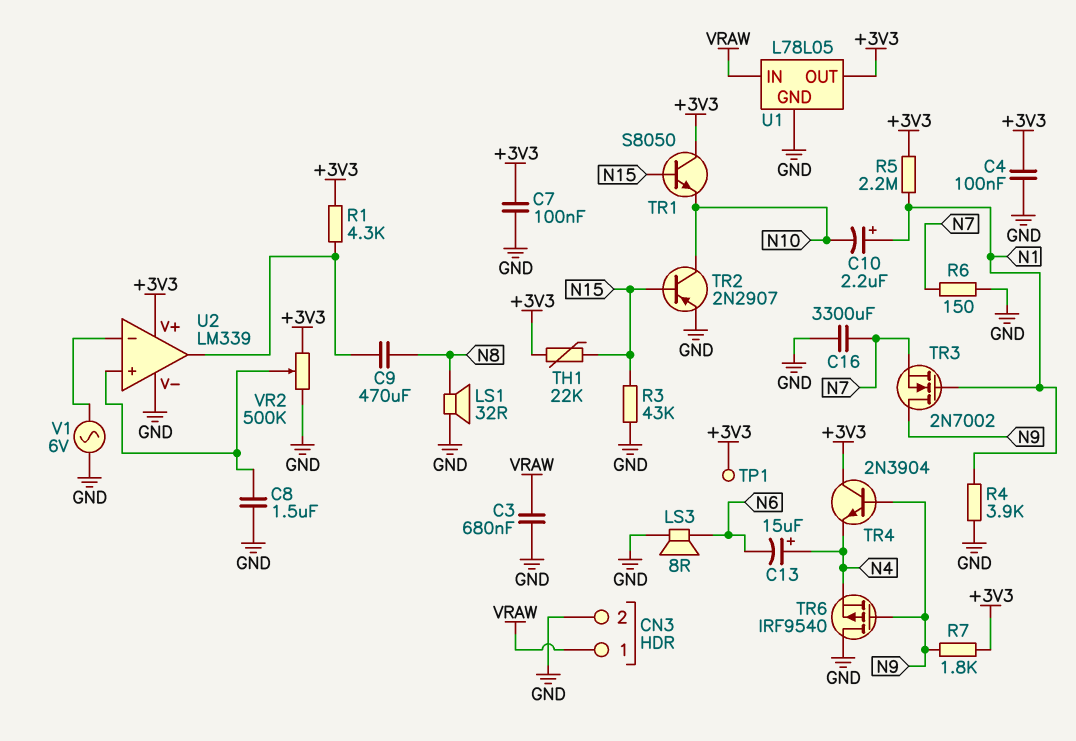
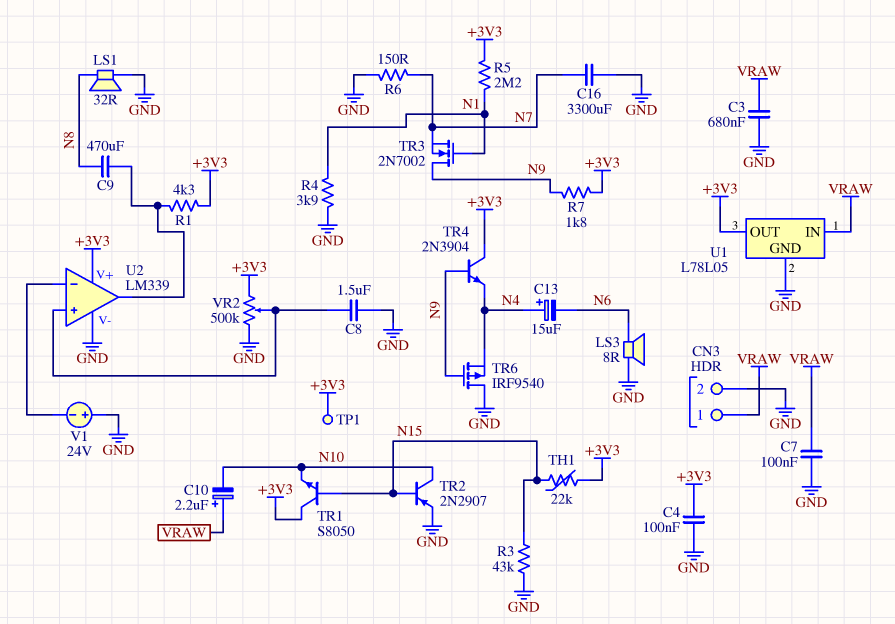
C7: 100nF (+3V3, GND) -> 100nF (GND, VRAW)
C10: 2.2uF (plus N1, minus N10) -> 2.2uF (plus VRAW, minus N10)
V1: AC 6V (GND, U2/in-) -> 24V (plus GND, minus U2/in-)

